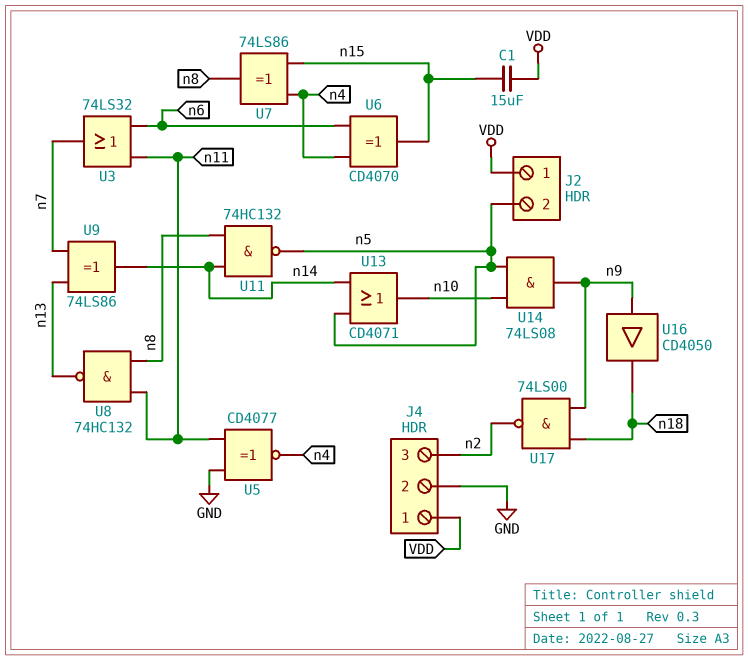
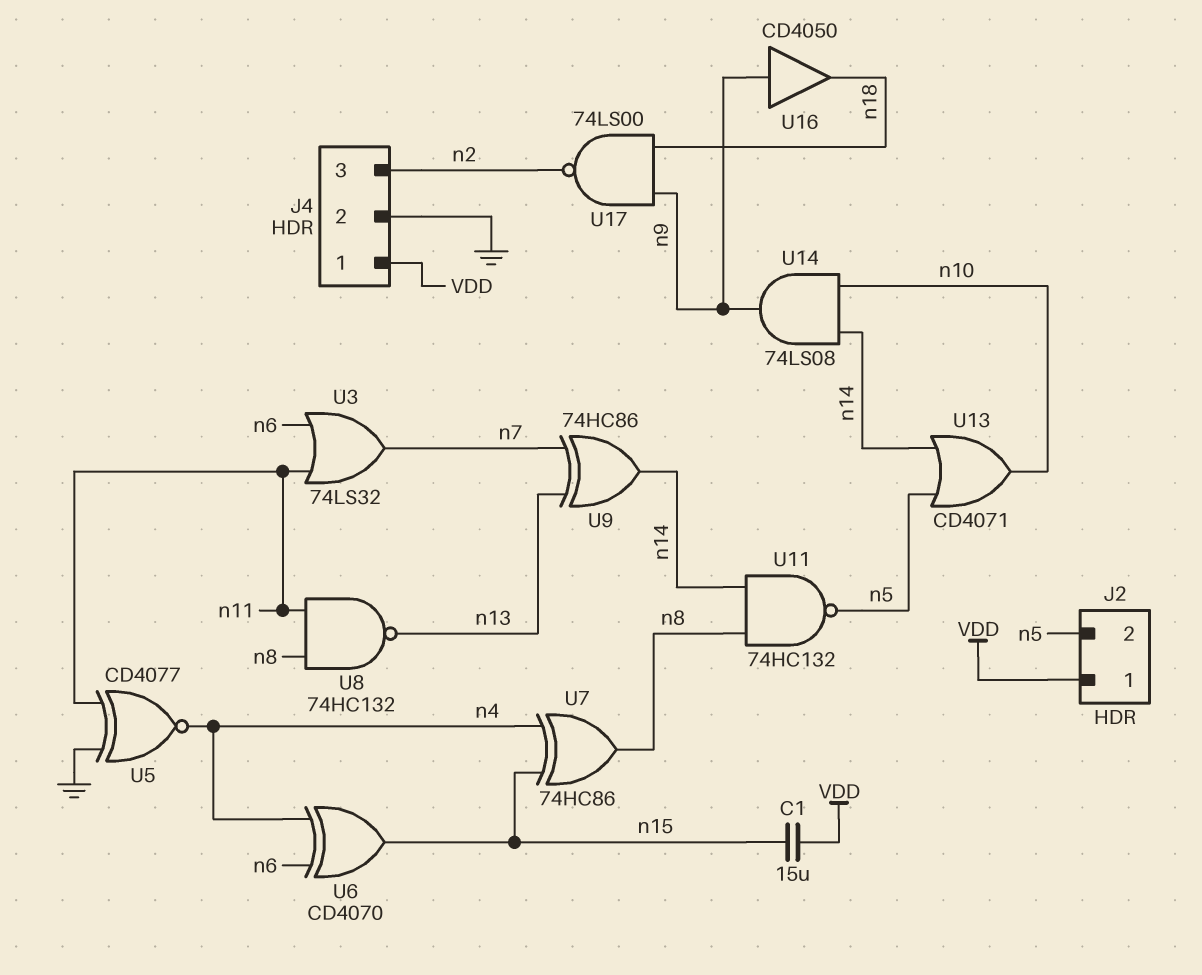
U7: XOR 74LS86 (in n4, in n15, out n8) -> XOR 74HC86 (in n4, in n15, out n8)
U9: XOR 74LS86 (in n7, in n13, out n14) -> XOR 74HC86 (in n7, in n13, out n14)
U14: AND 74LS08 (in n5, in n10, out n9) -> AND 74LS08 (in n10, in n14, out n9)

